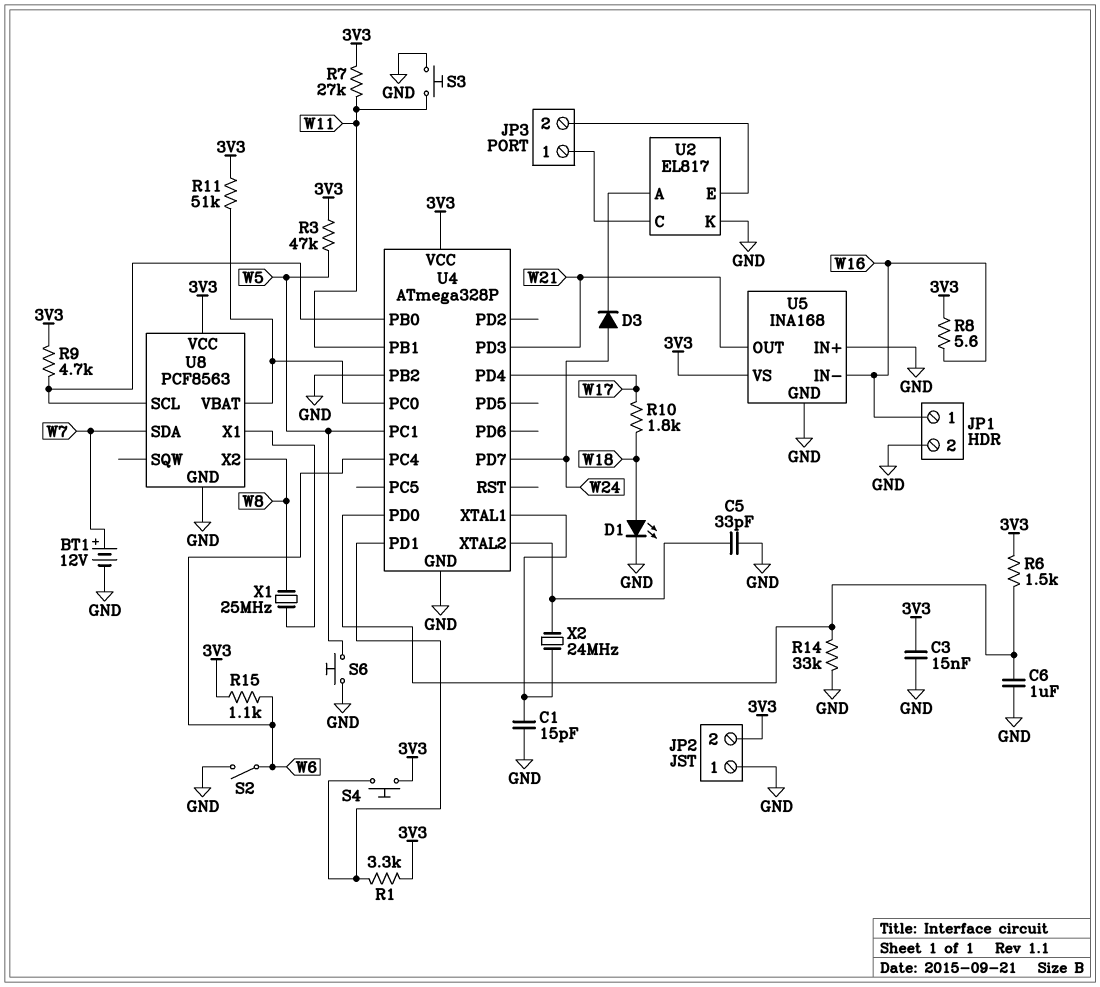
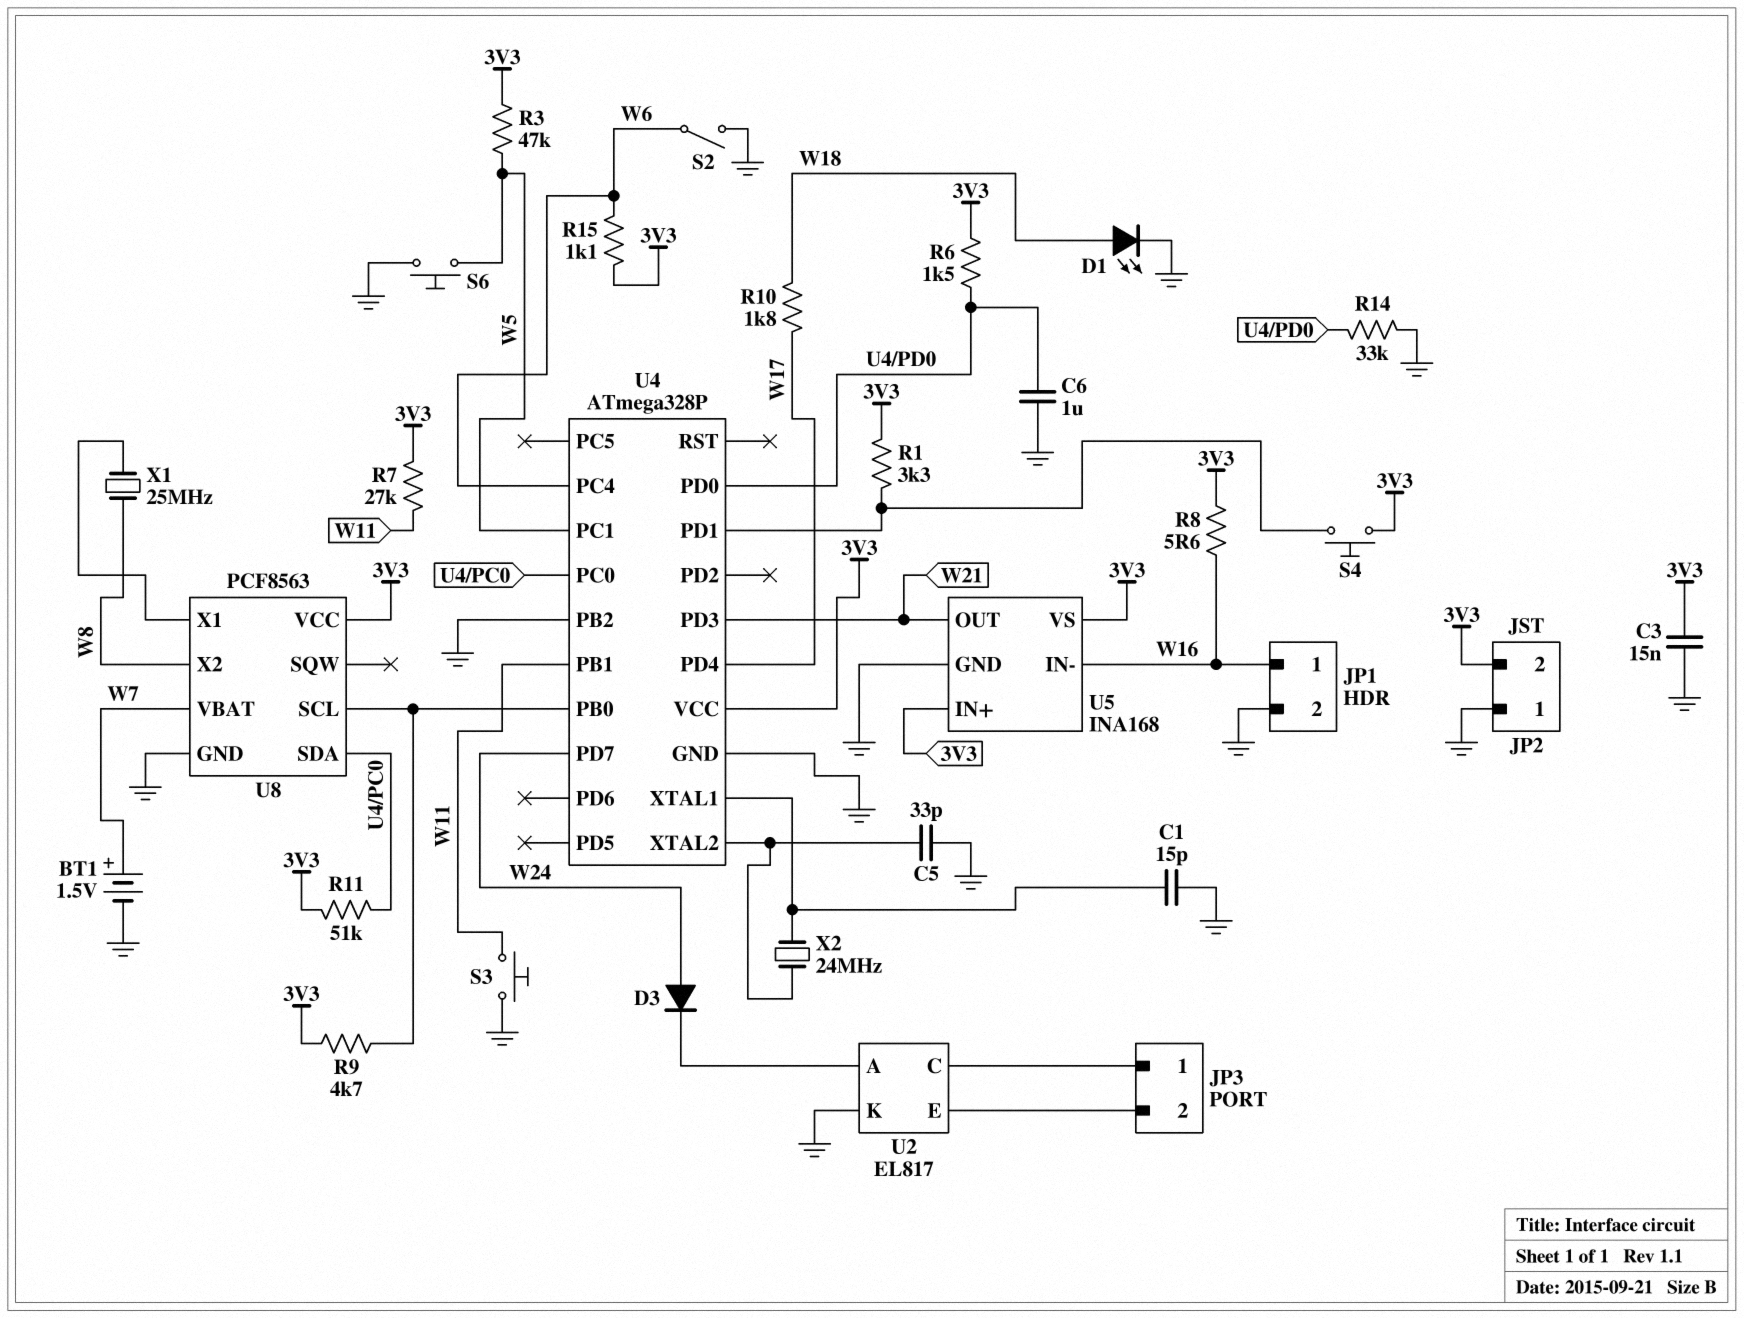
BT1: 12V (plus W7, minus GND) -> 1.5V (plus W7, minus GND)
U5 pin IN+: GND -> 3V3
U8 pin SDA: W7 -> U4/PC0
U8 pin VBAT: U4/PC0 -> W7

